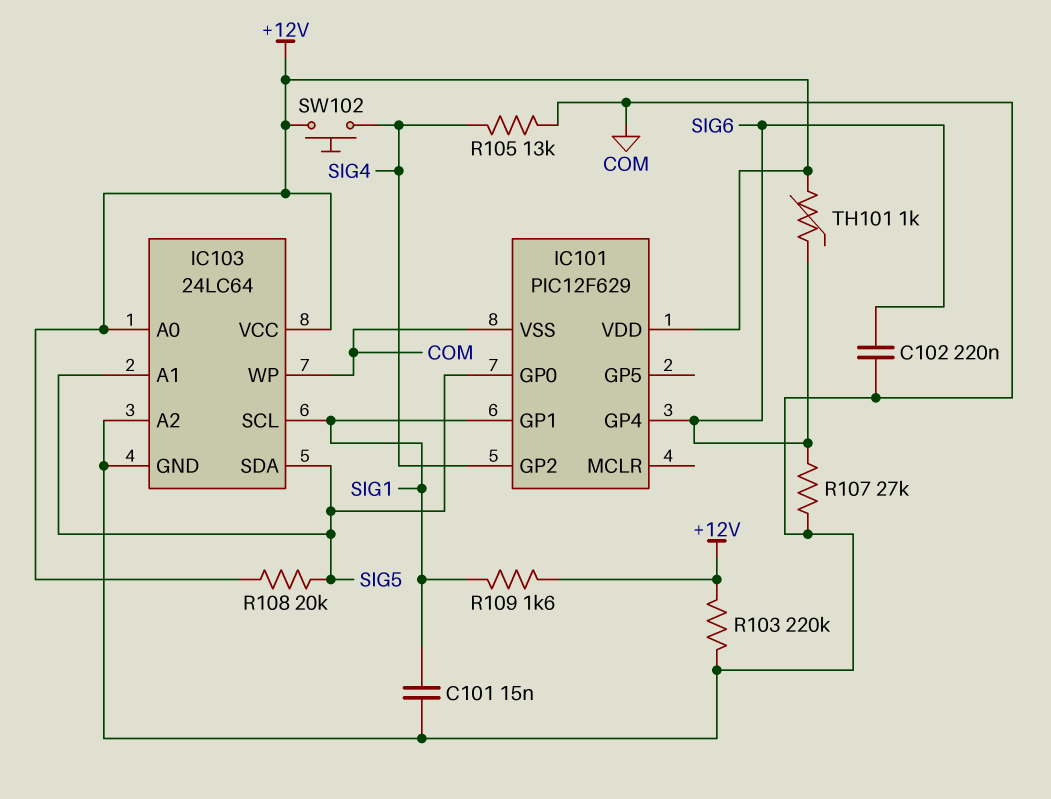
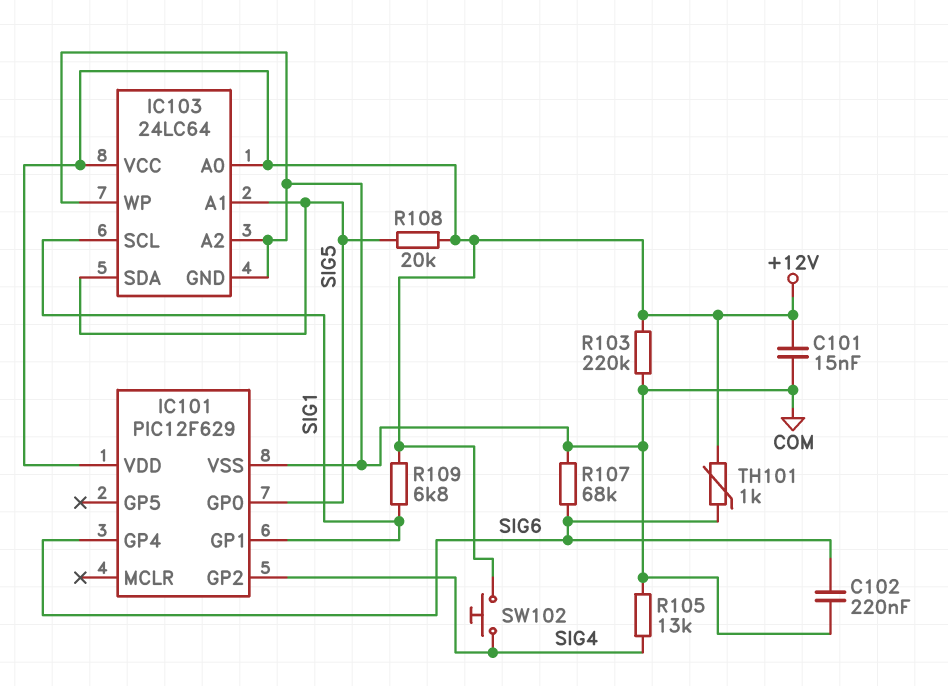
C101: 15nF (COM, SIG1) -> 15nF (+12V, COM)
R107: 27k (COM, SIG6) -> 68k (COM, SIG6)
R109: 1.6k (+12V, SIG1) -> 6.8k (+12V, SIG1)

